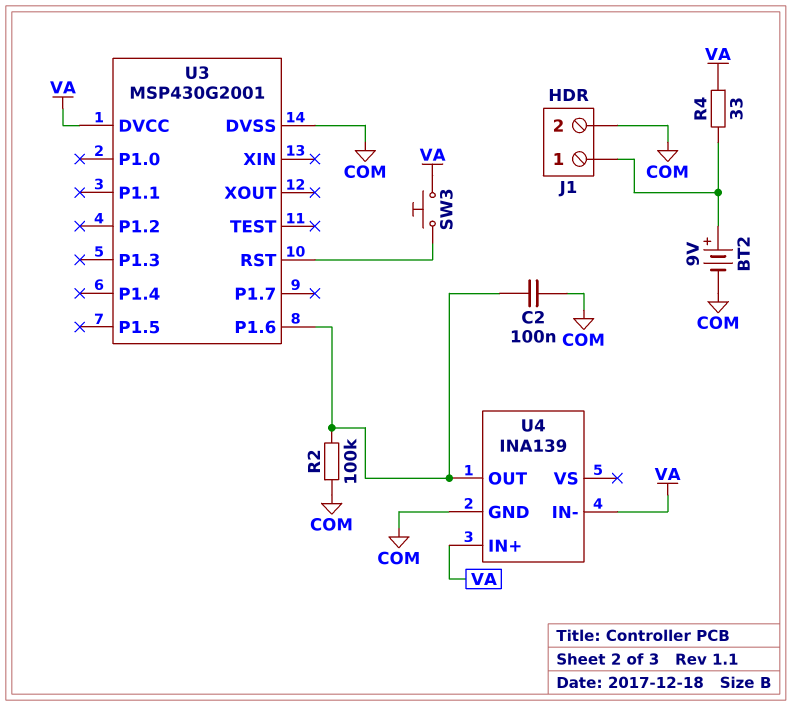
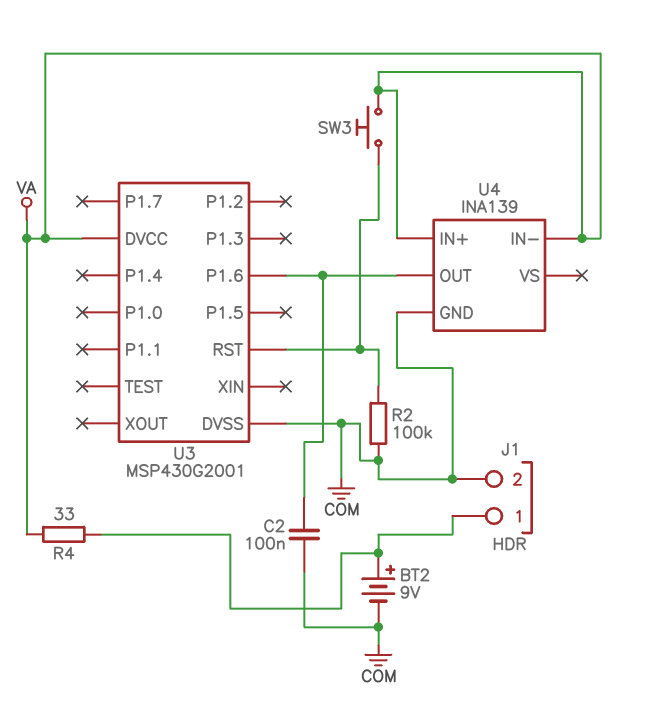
R2: 100k (COM, U3/P1.6) -> 100k (COM, U3/RST)

